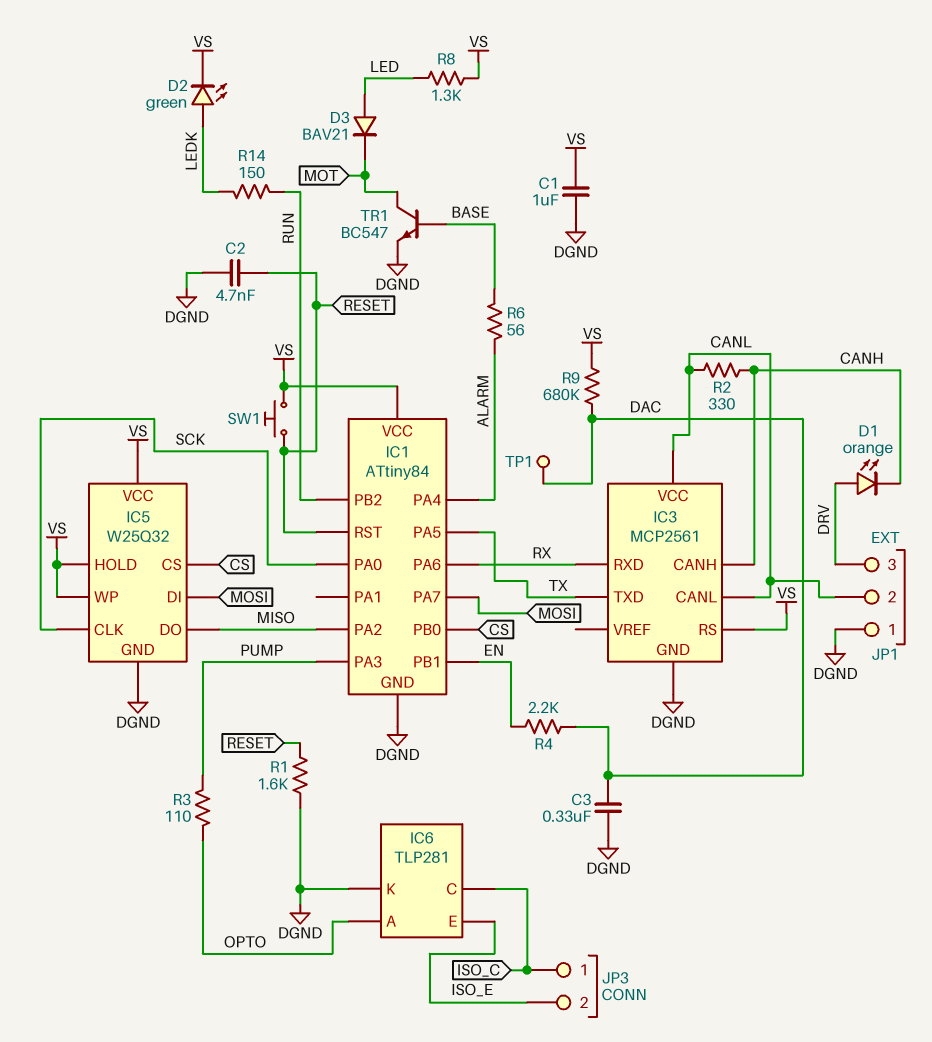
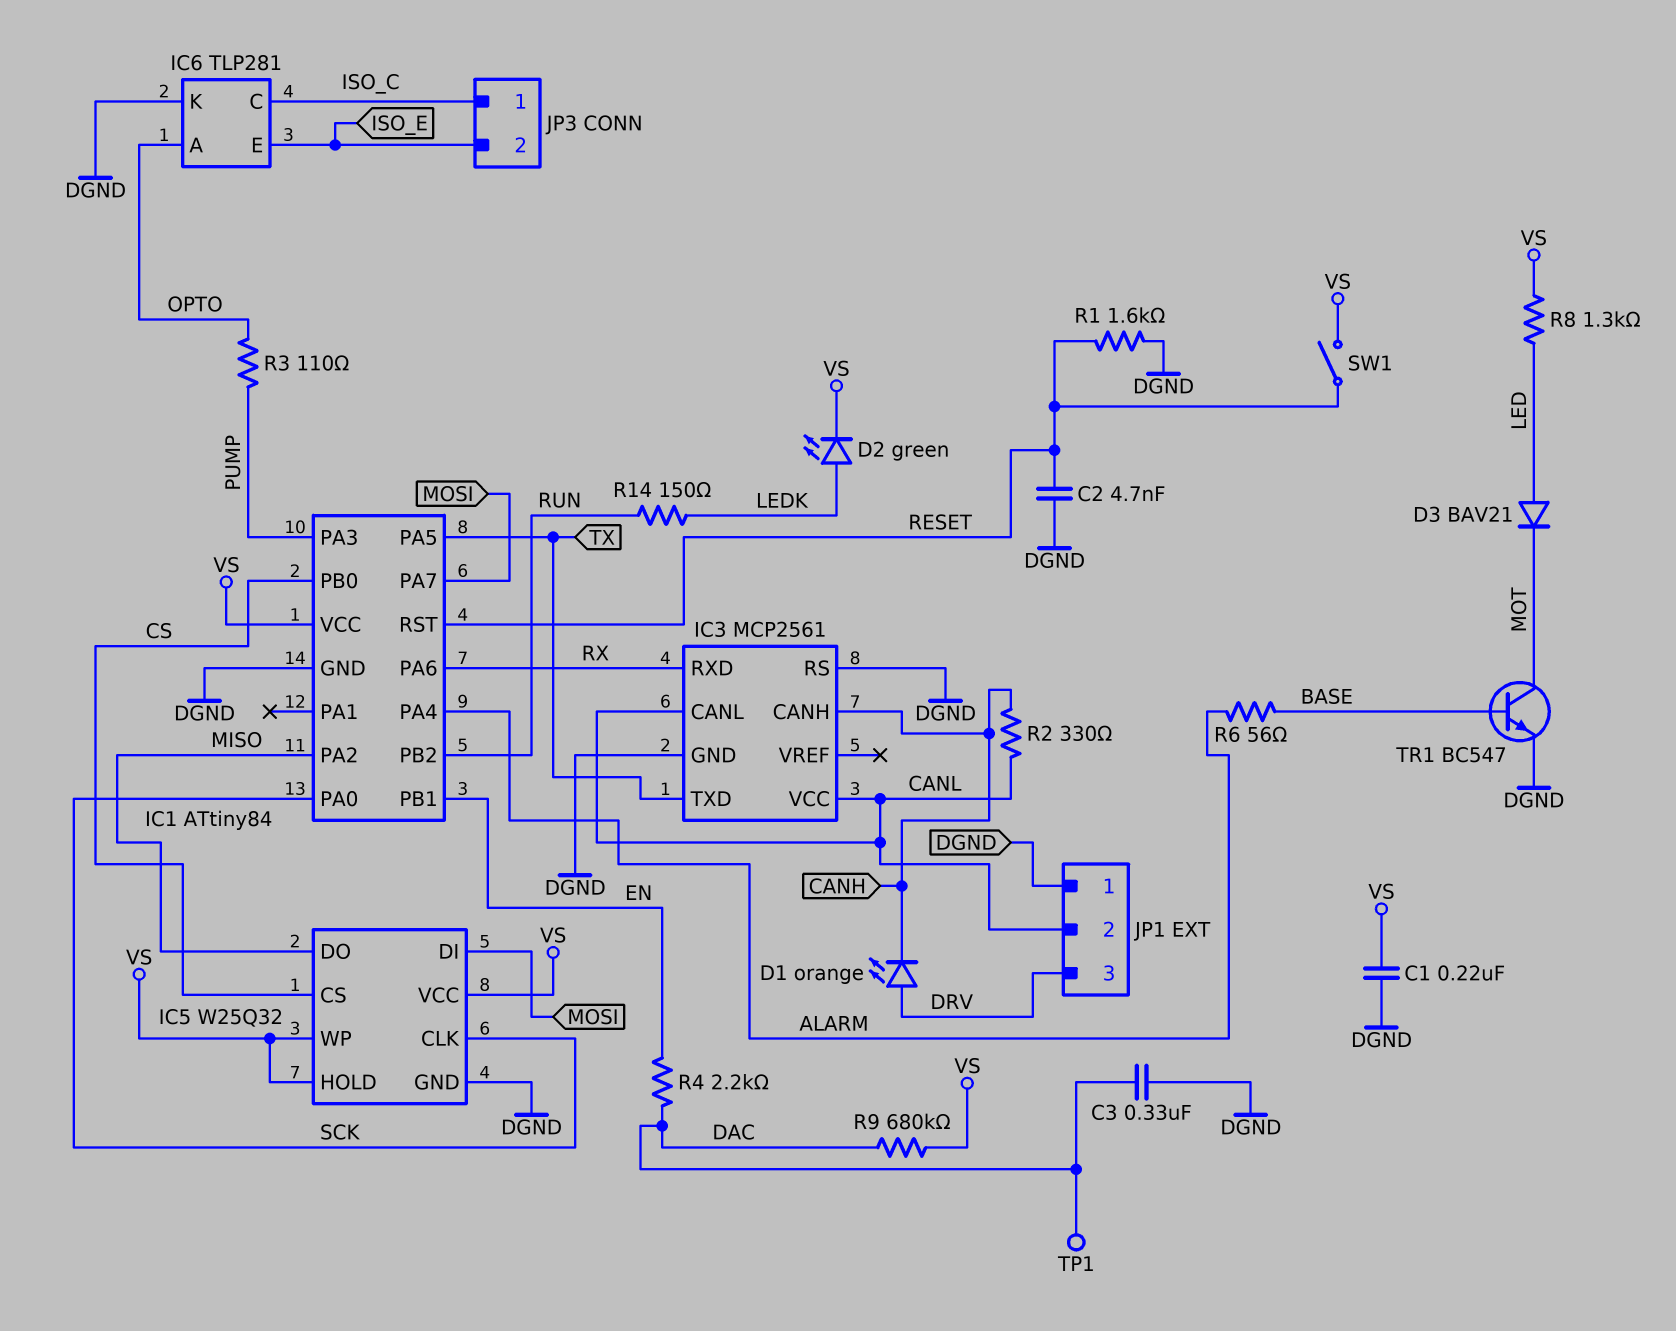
C1: 1uF (DGND, VS) -> 220nF (DGND, VS)
IC3 pin RS: VS -> DGND
SW1: button (RESET, VS) -> switch (RESET, VS)

